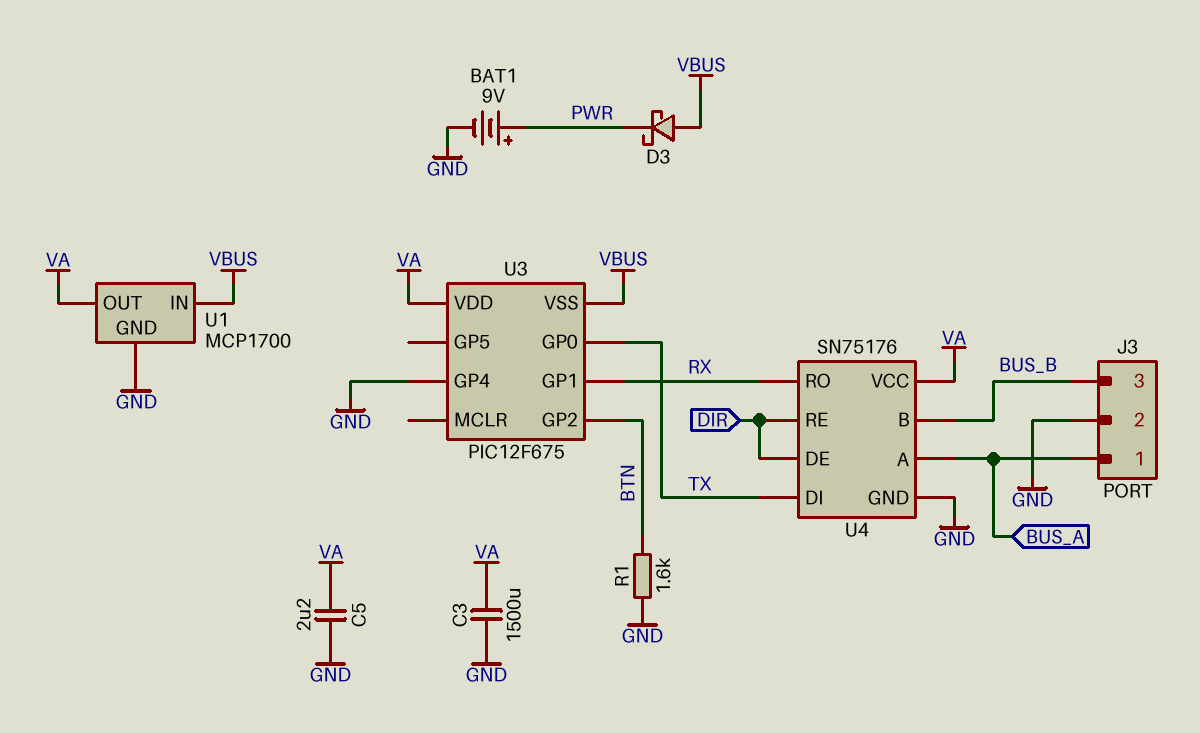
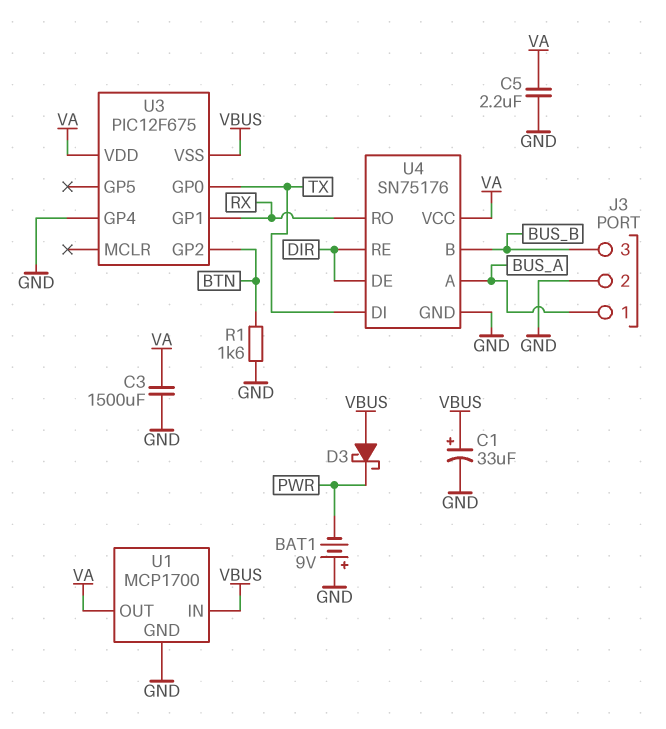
BAT1: 9V (plus PWR, minus GND) -> 9V (plus GND, minus PWR)
C1: none -> 33uF (plus VBUS, minus GND)

